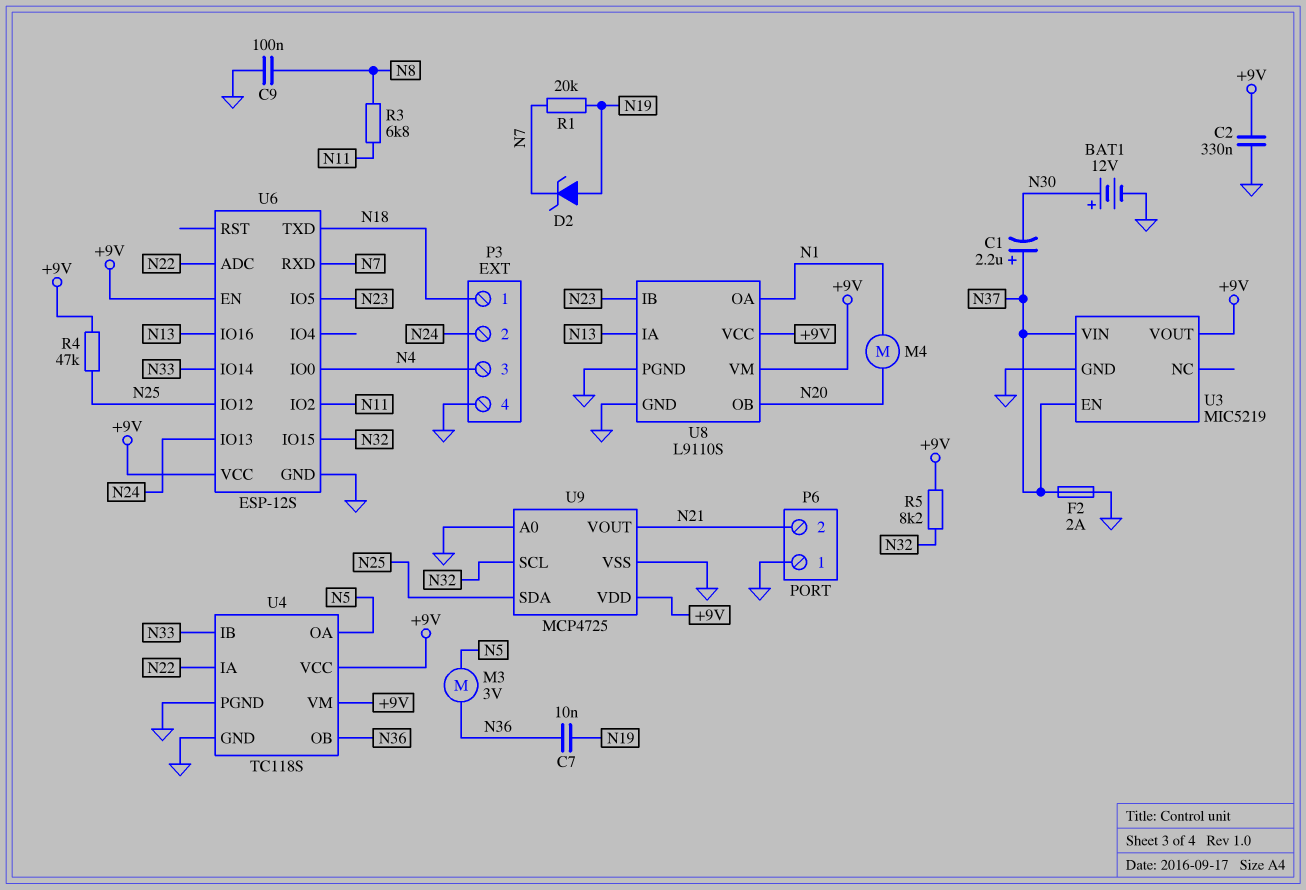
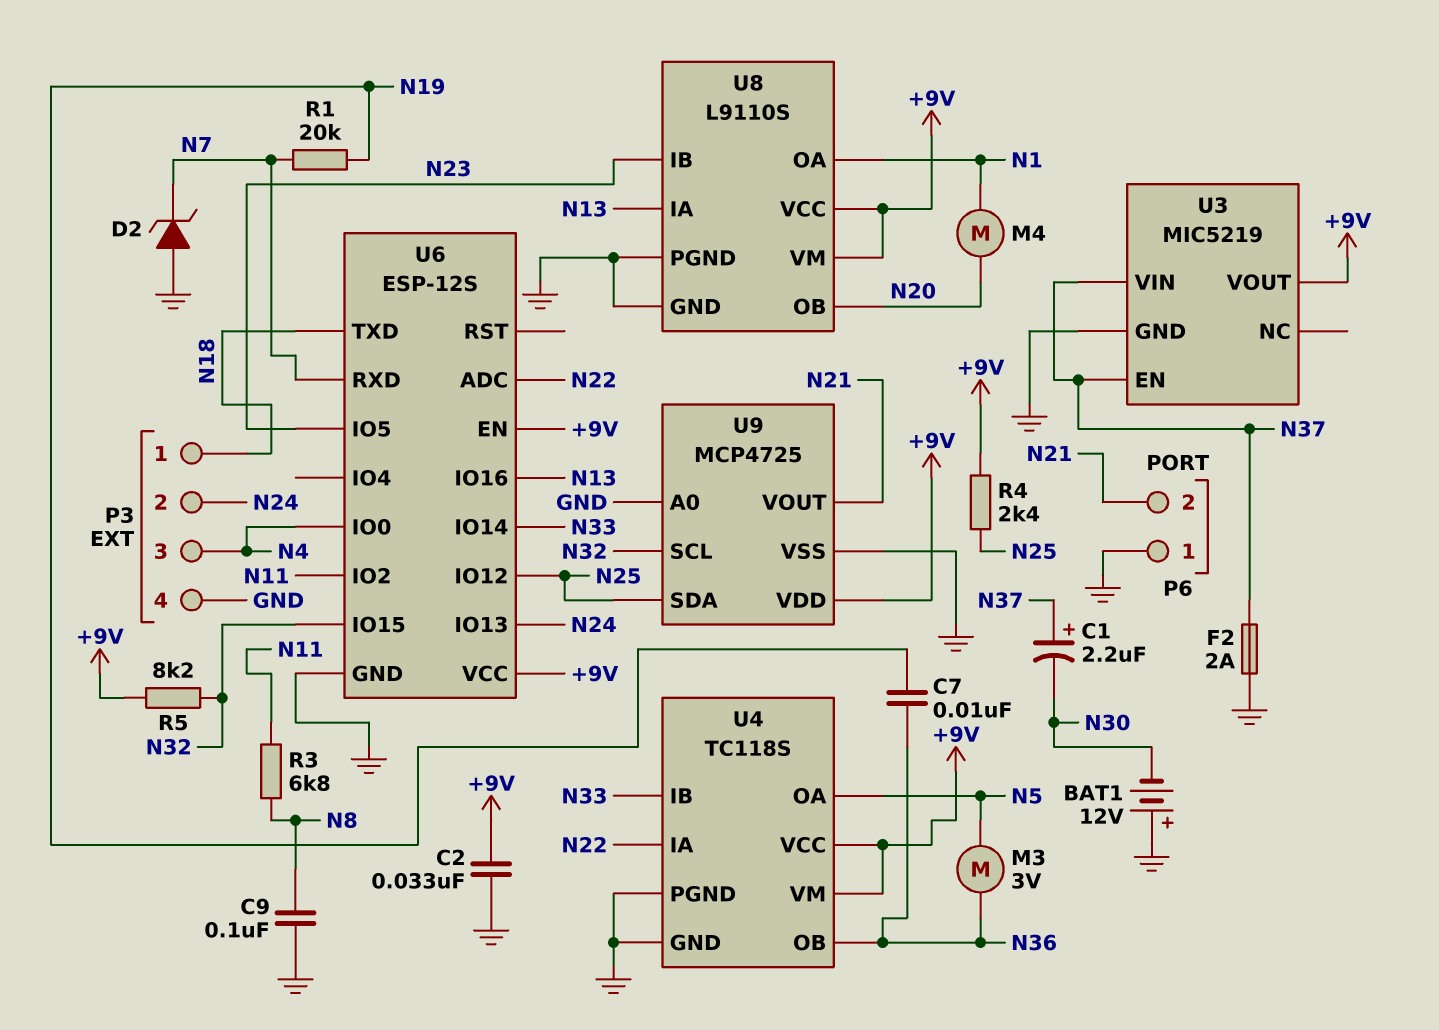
BAT1: 12V (plus N30, minus GND) -> 12V (plus GND, minus N30)
C2: 330nF (+9V, GND) -> 33nF (+9V, GND)
D2: zener (A N19, K N7) -> zener (A GND, K N7)
R4: 47k (+9V, N25) -> 2.4k (+9V, N25)

